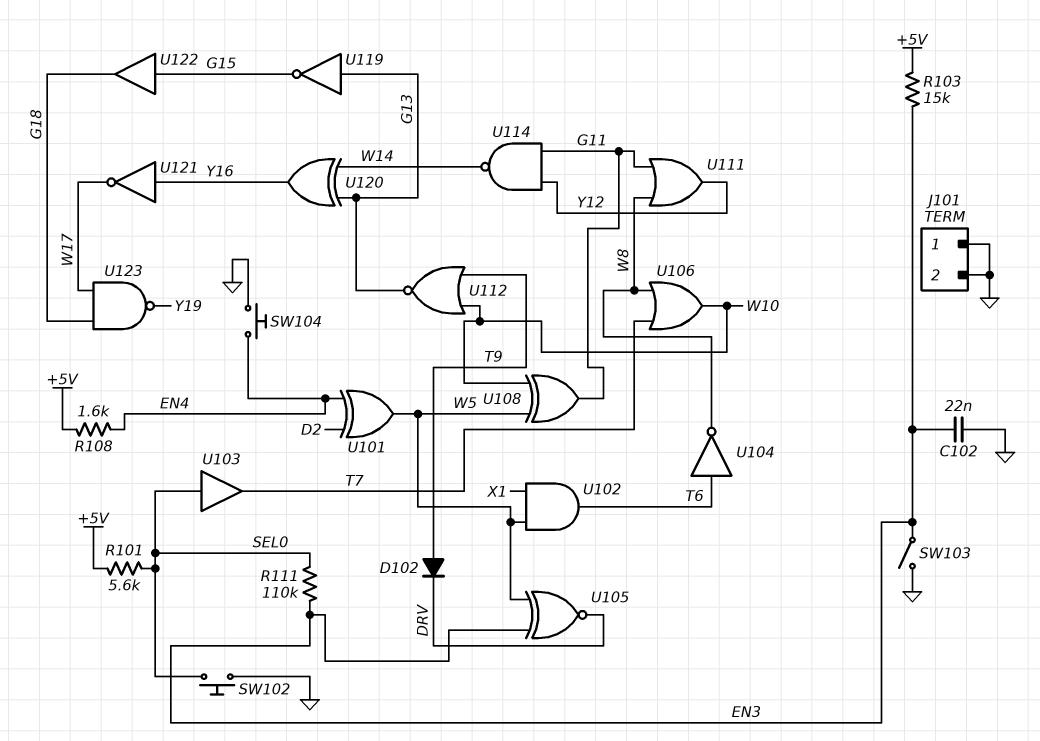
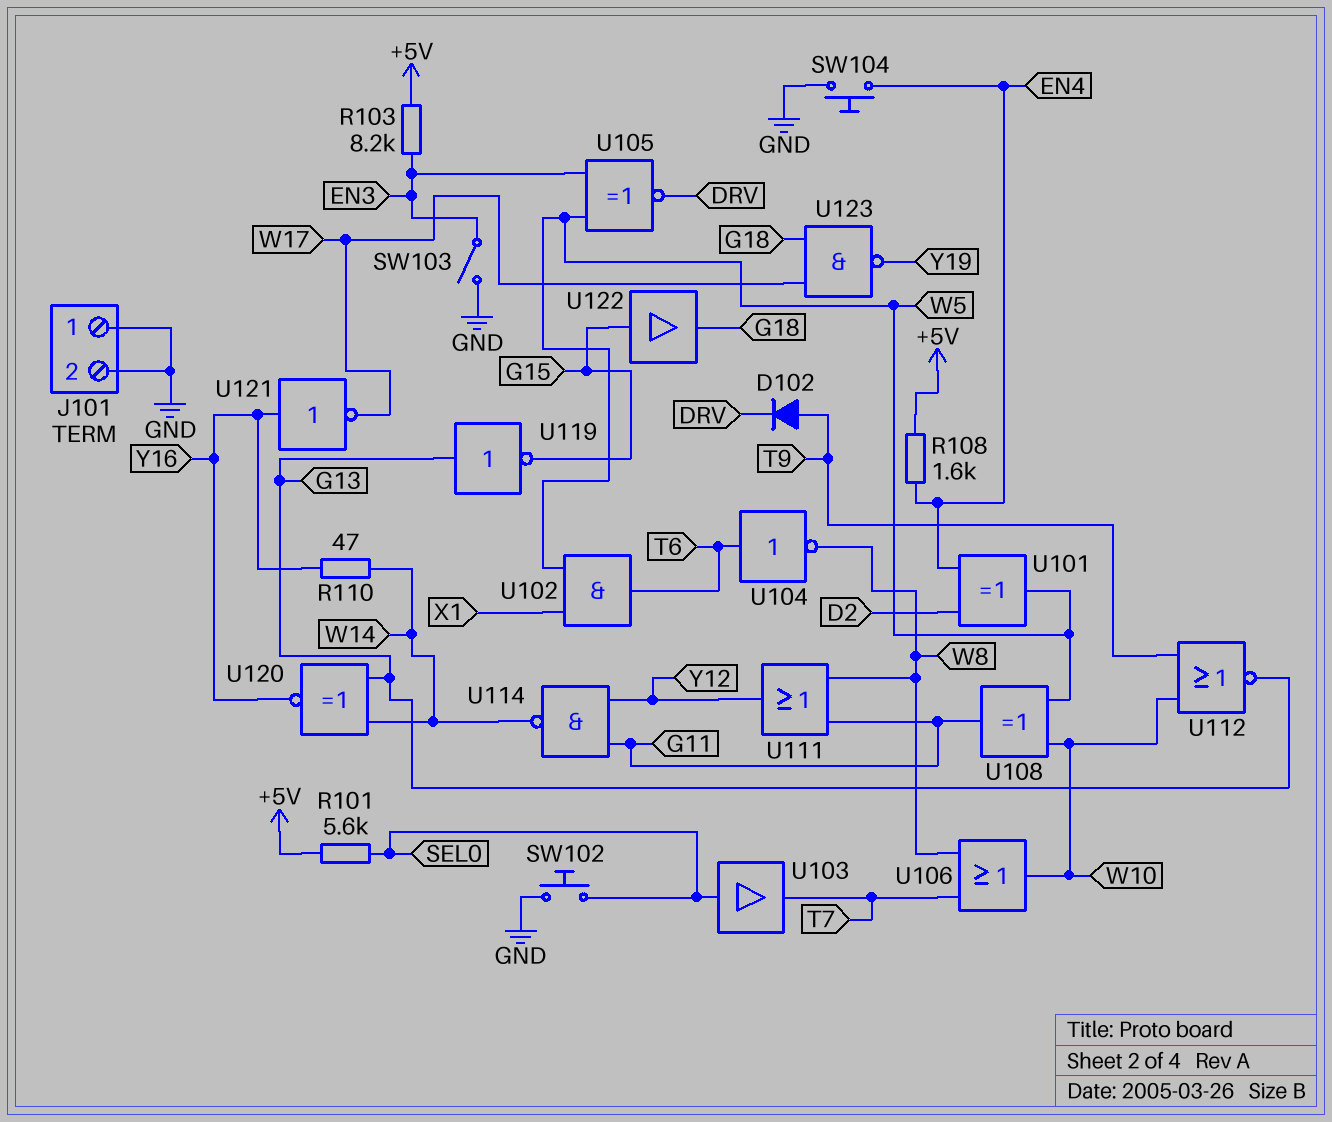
C102: 22nF (EN3, GND) -> none
R103: 15k (+5V, EN3) -> 8.2k (+5V, EN3)
R110: none -> 47 (W14, Y16)
R111: 110k (EN3, SEL0) -> none
U120: XOR (in G13, in W14, out Y16) -> XNOR (in G13, in W14, out Y16)

